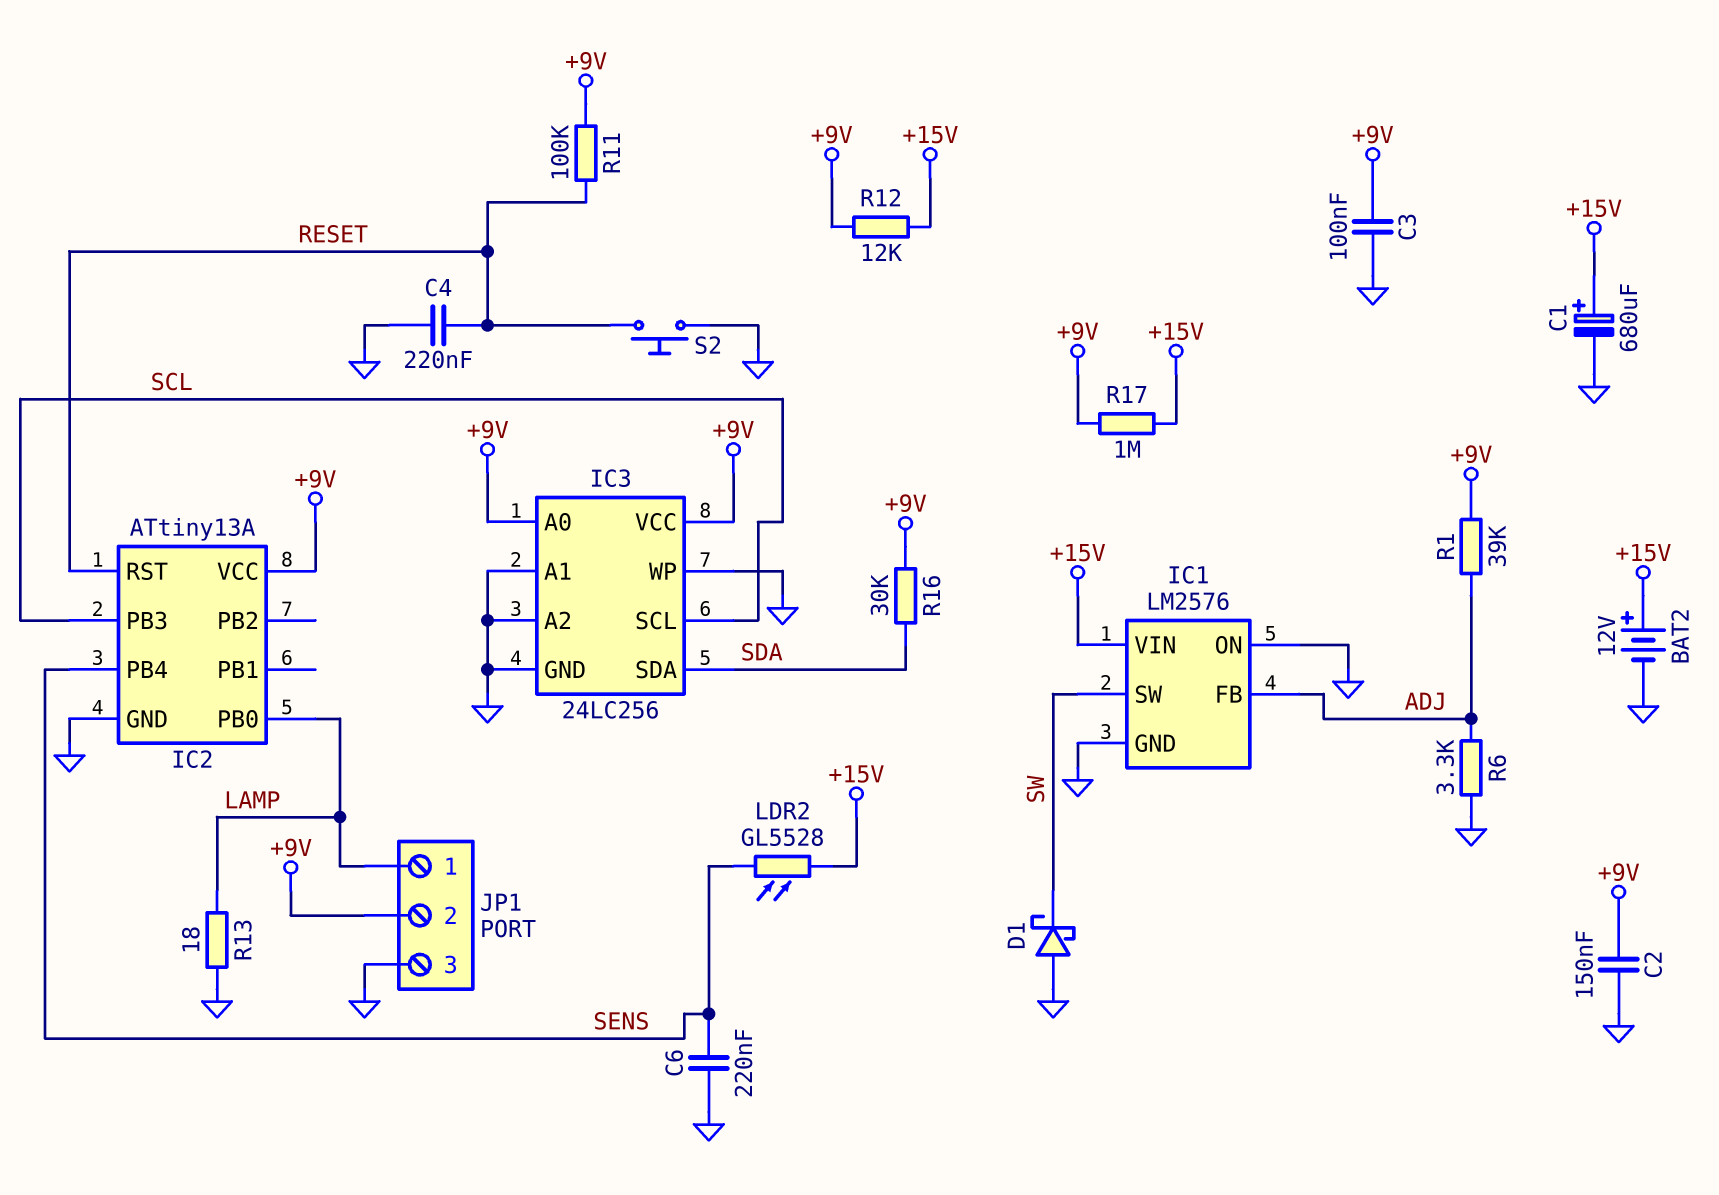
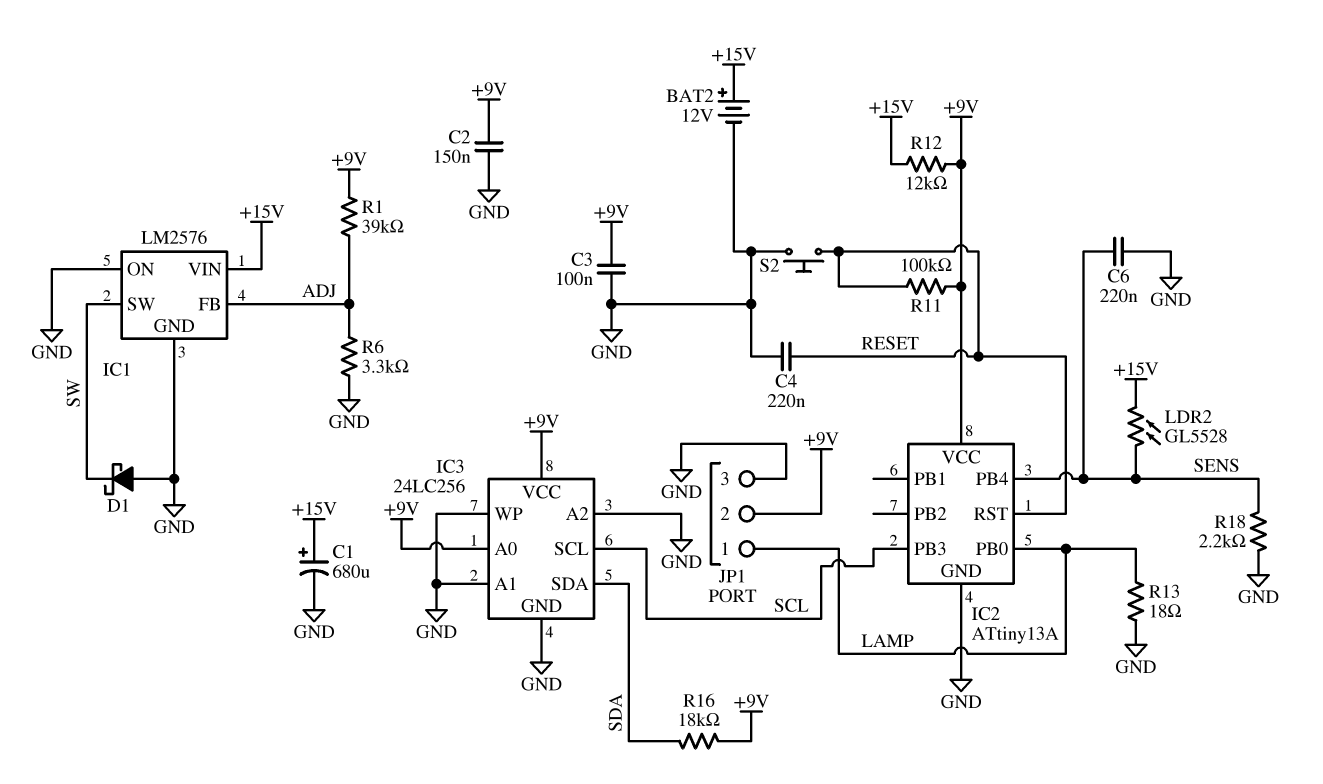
R16: 30k (+9V, SDA) -> 18k (+9V, SDA)
R17: 1M (+9V, +15V) -> none
R18: none -> 2.2k (GND, SENS)

